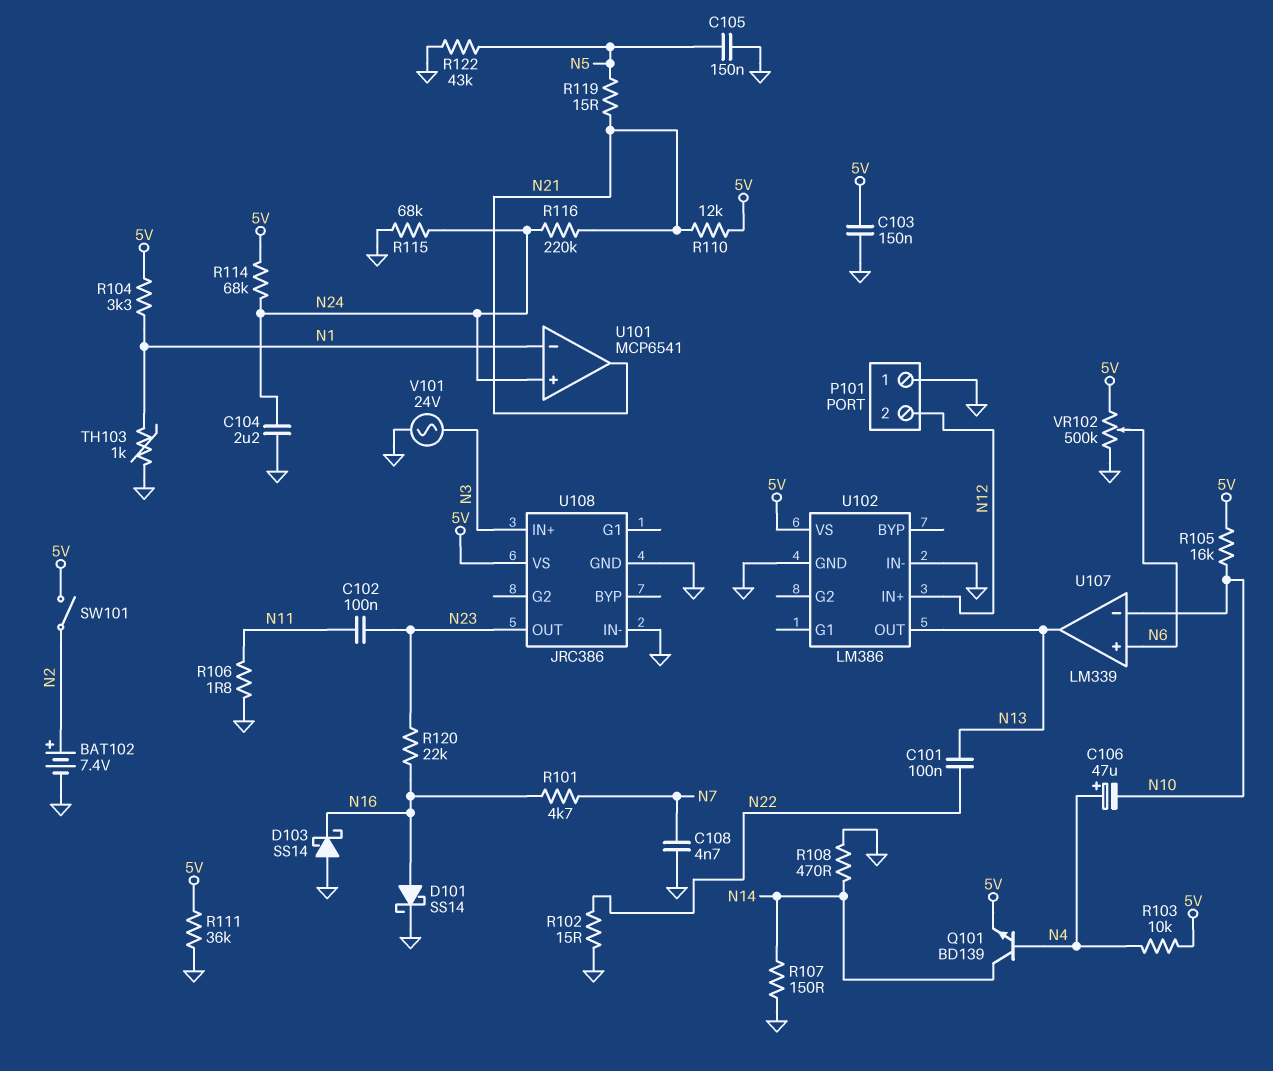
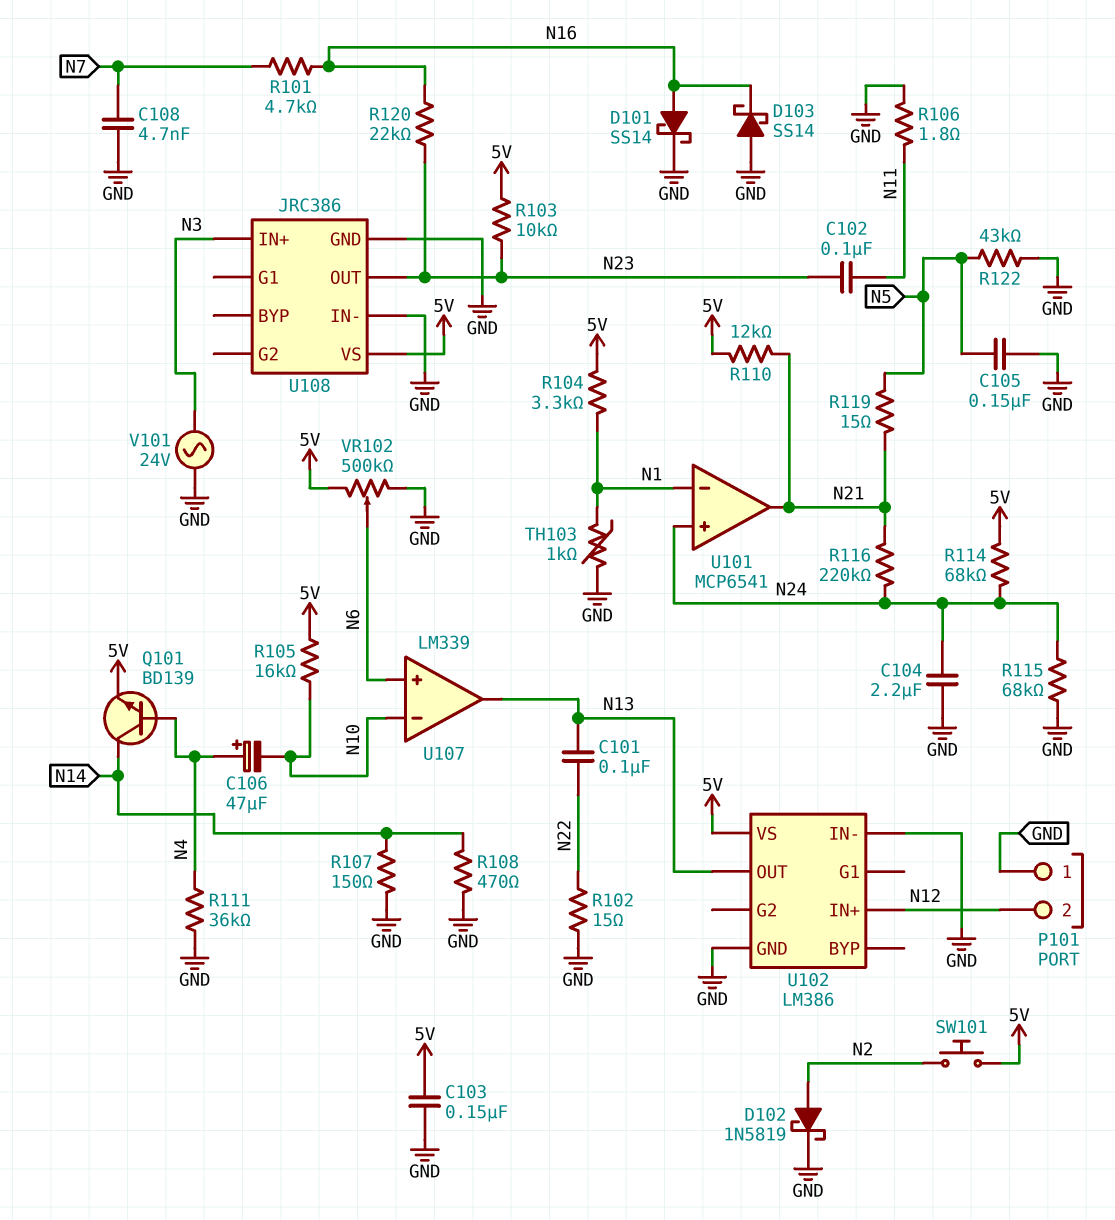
BAT102: 7.4V (plus N2, minus GND) -> none
D102: none -> schottky 1N5819 (A N2, K GND)
R103: 10k (5V, N4) -> 10k (5V, N23)
R111: 36k (5V, GND) -> 36k (GND, N4)
SW101: switch (5V, N2) -> button (5V, N2)

